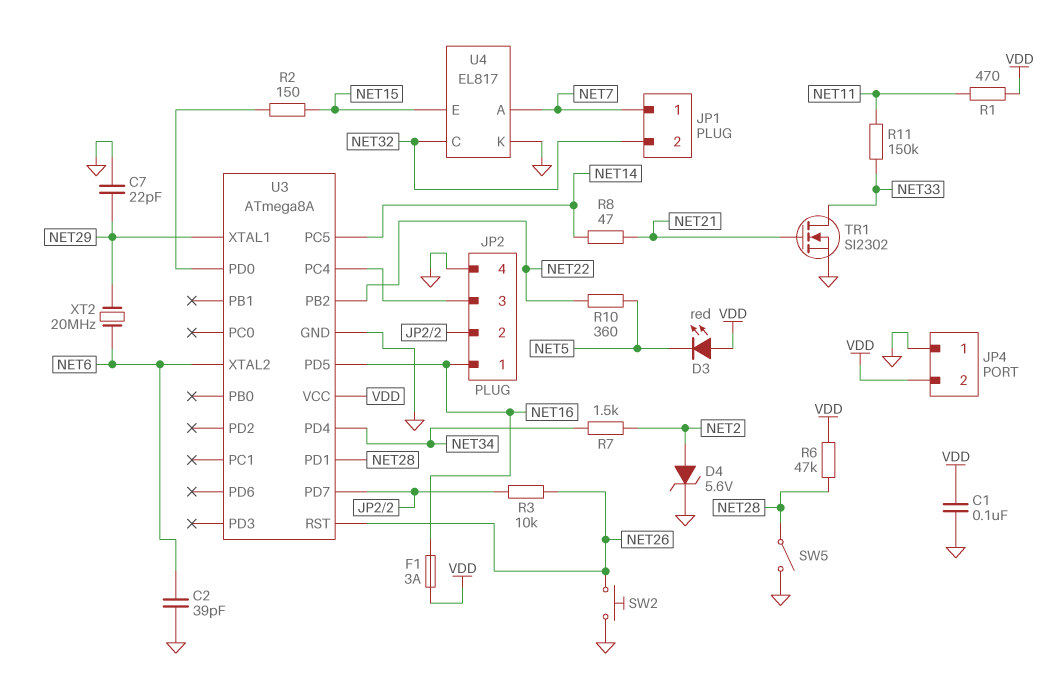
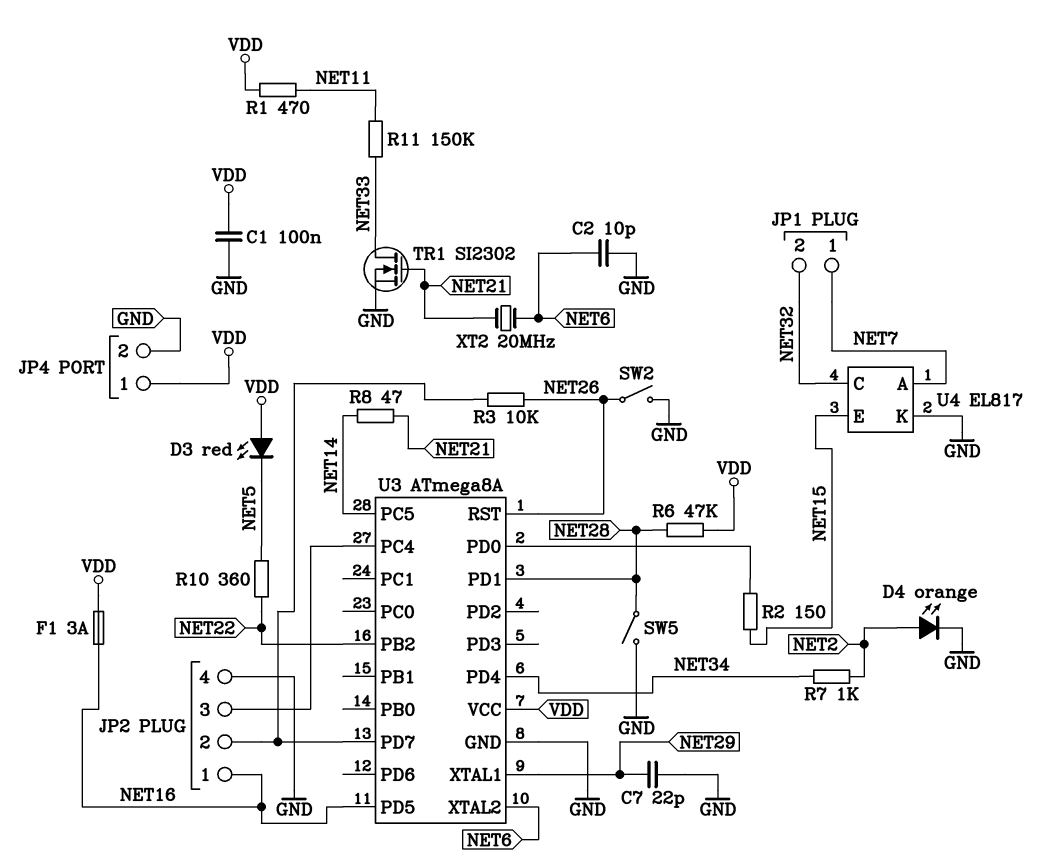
C2: 39pF (GND, NET6) -> 10pF (GND, NET6)
D4: zener 5.6V (A NET2, K GND) -> LED orange (A NET2, K GND)
JP4 pin 1: GND -> VDD
JP4 pin 2: VDD -> GND
R7: 1.5k (NET2, NET34) -> 1k (NET2, NET34)
SW2: button (GND, NET26) -> switch (GND, NET26)
XT2: 20MHz (NET6, NET29) -> 20MHz (NET6, NET21)

